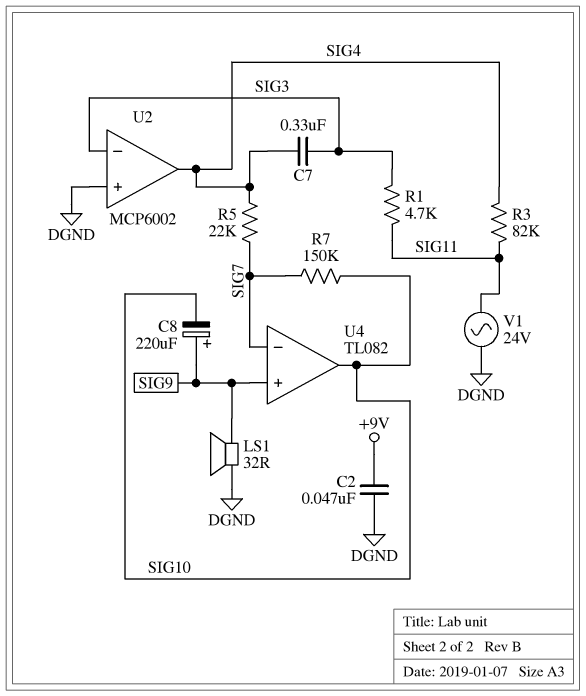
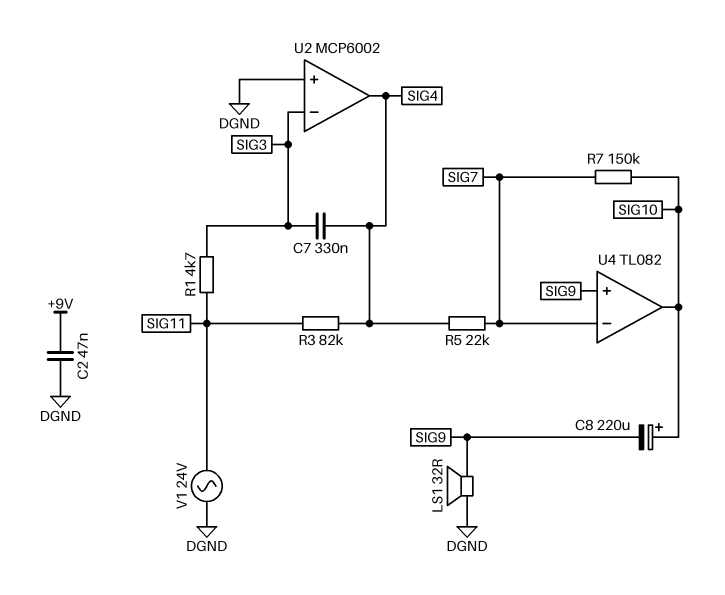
C8: 220uF (plus SIG9, minus SIG10) -> 220uF (plus SIG10, minus SIG9)

